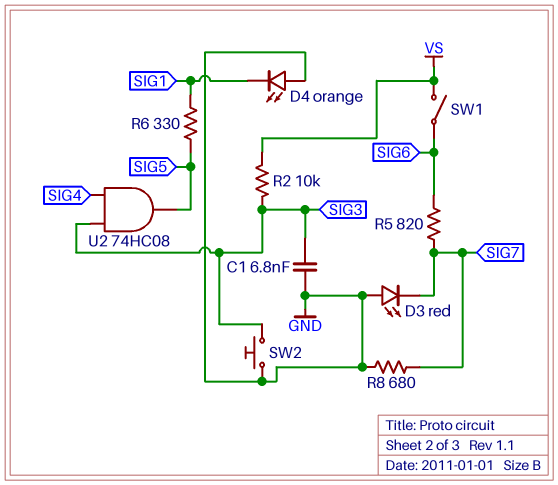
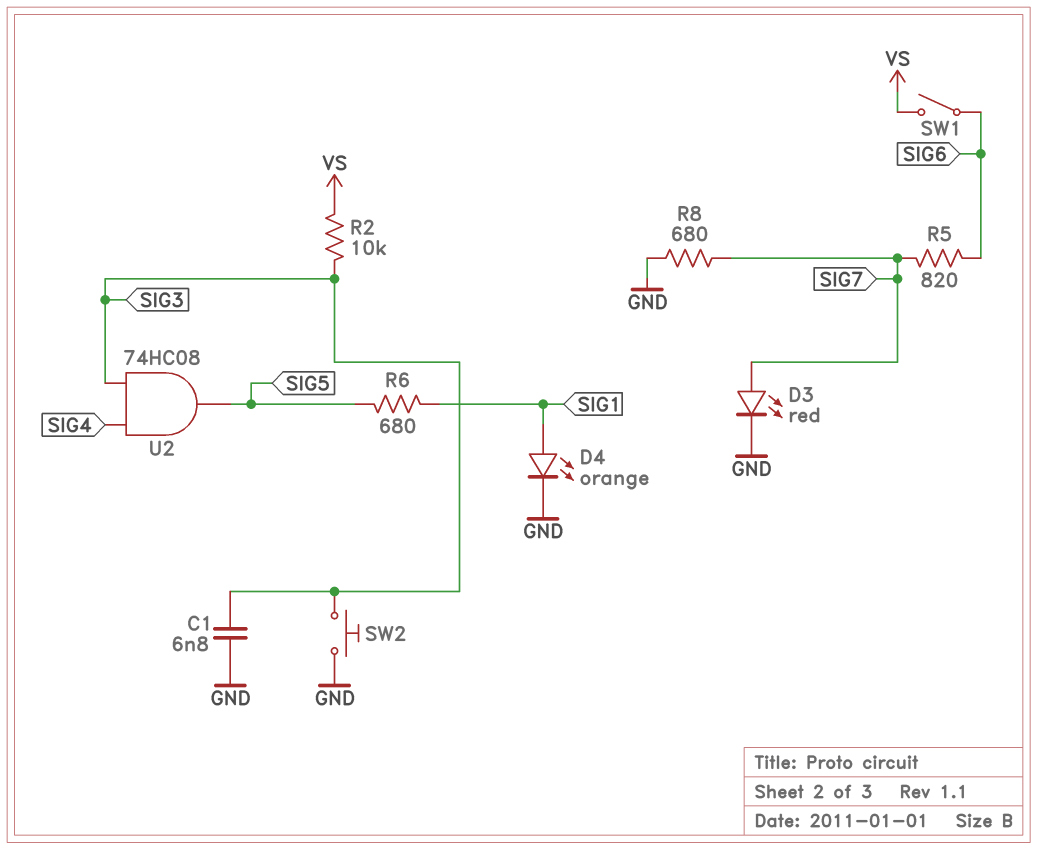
D3: LED red (A GND, K SIG7) -> LED red (A SIG7, K GND)
D4: LED orange (A GND, K SIG1) -> LED orange (A SIG1, K GND)
R6: 330 (SIG1, SIG5) -> 680 (SIG1, SIG5)

